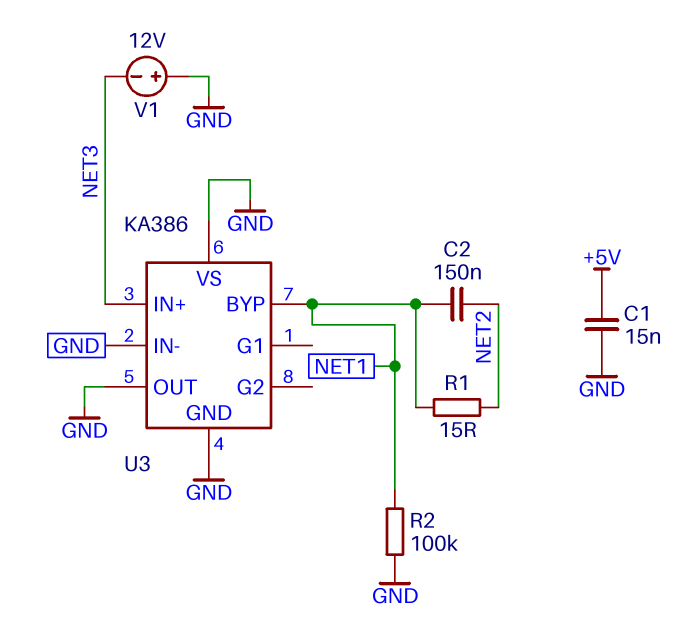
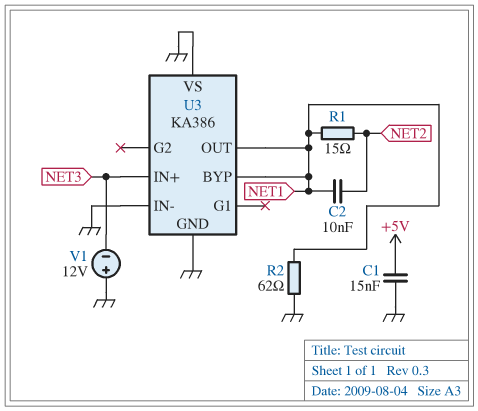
C2: 150nF (NET1, NET2) -> 10nF (NET1, NET2)
R2: 100k (GND, NET1) -> 62 (GND, NET1)
U3 pin OUT: GND -> NET1

